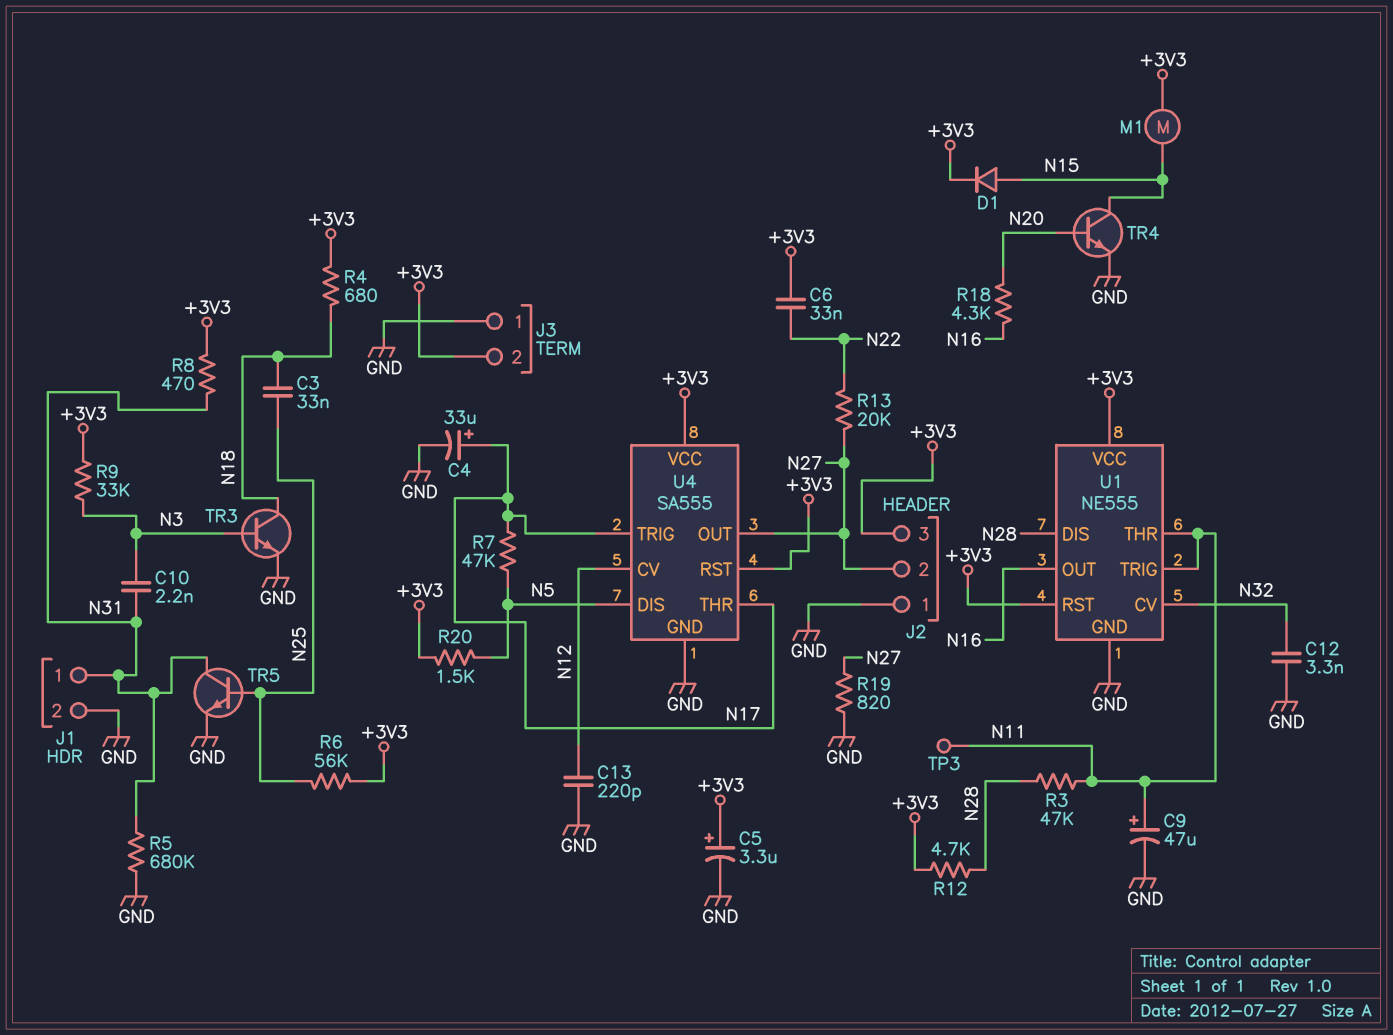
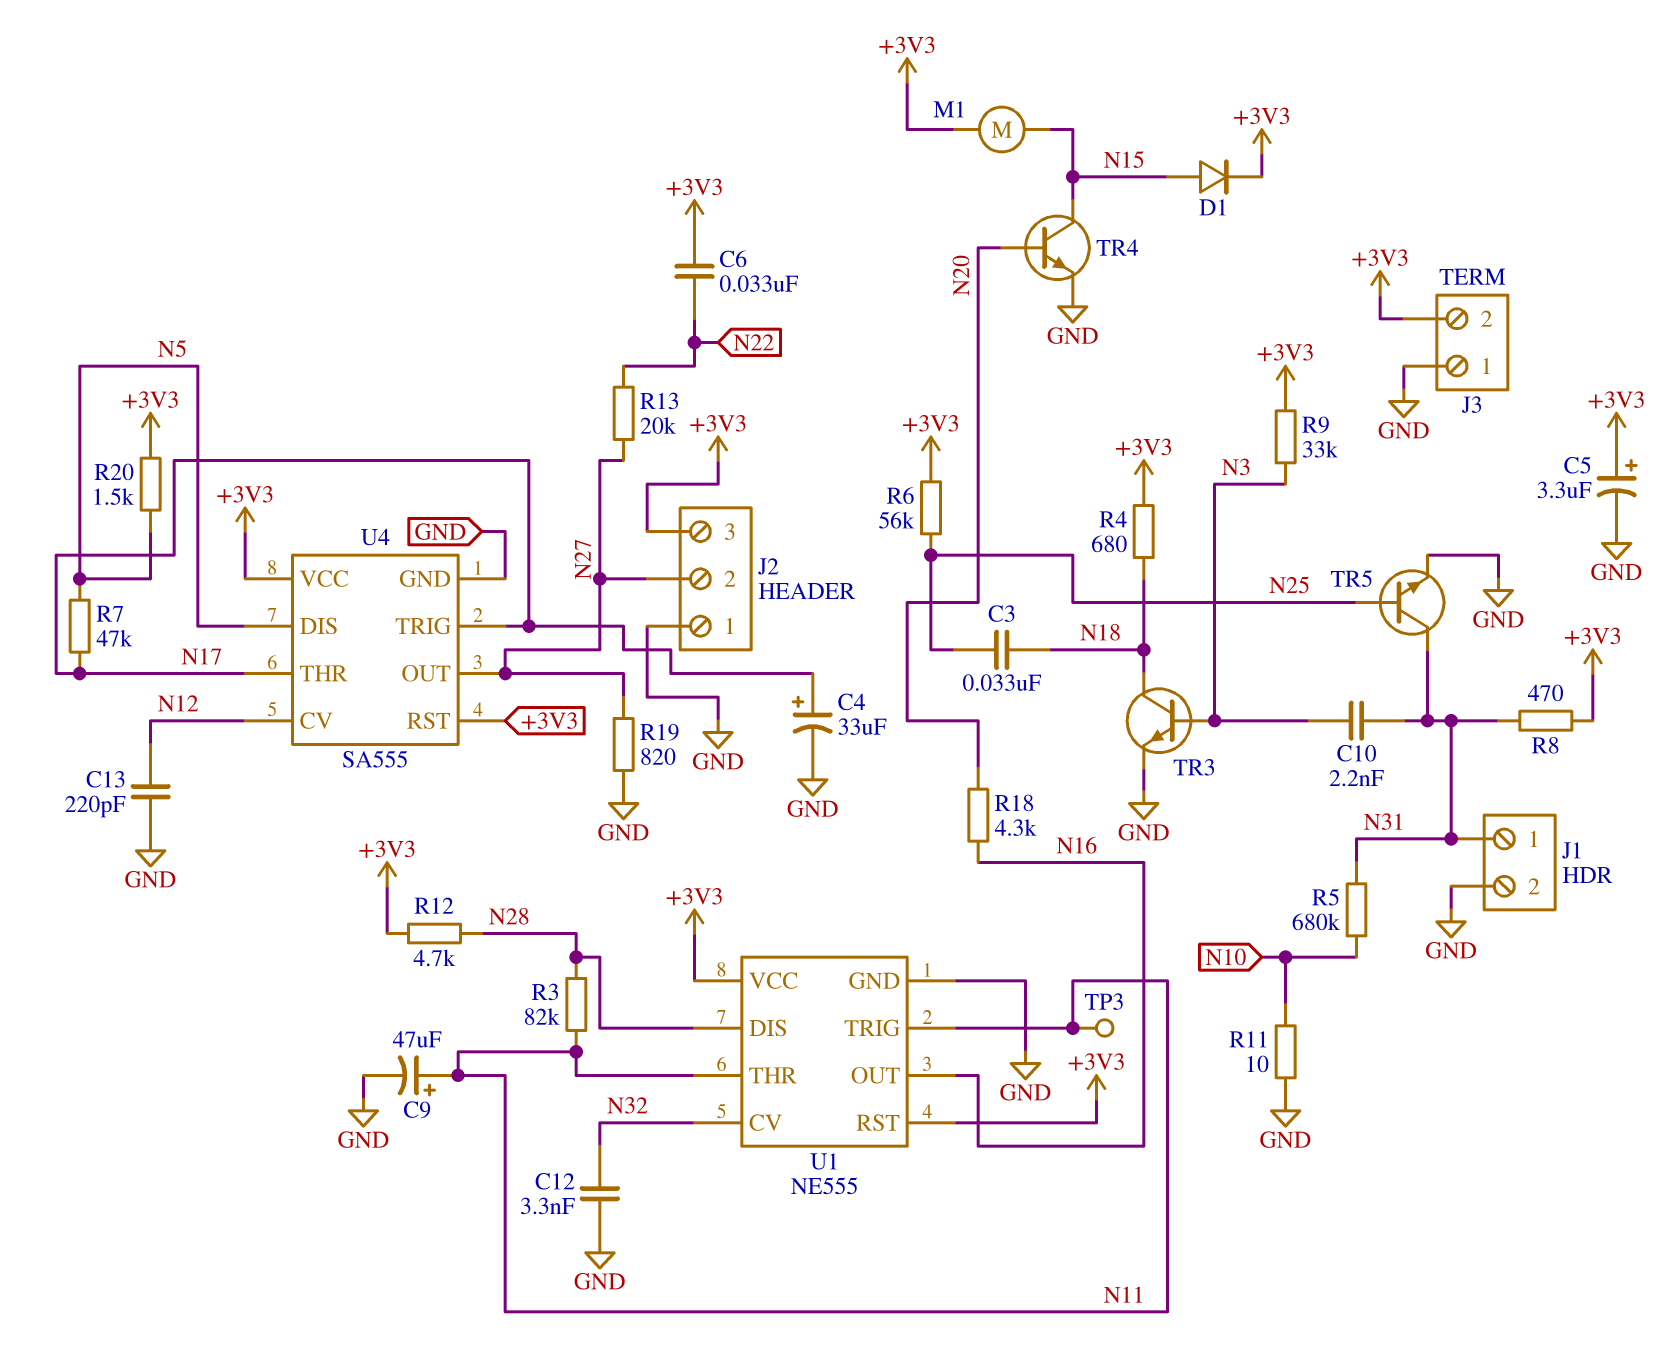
R3: 47k (N11, N28) -> 82k (N11, N28)
R5: 680k (GND, N31) -> 680k (N10, N31)
R11: none -> 10 (GND, N10)

